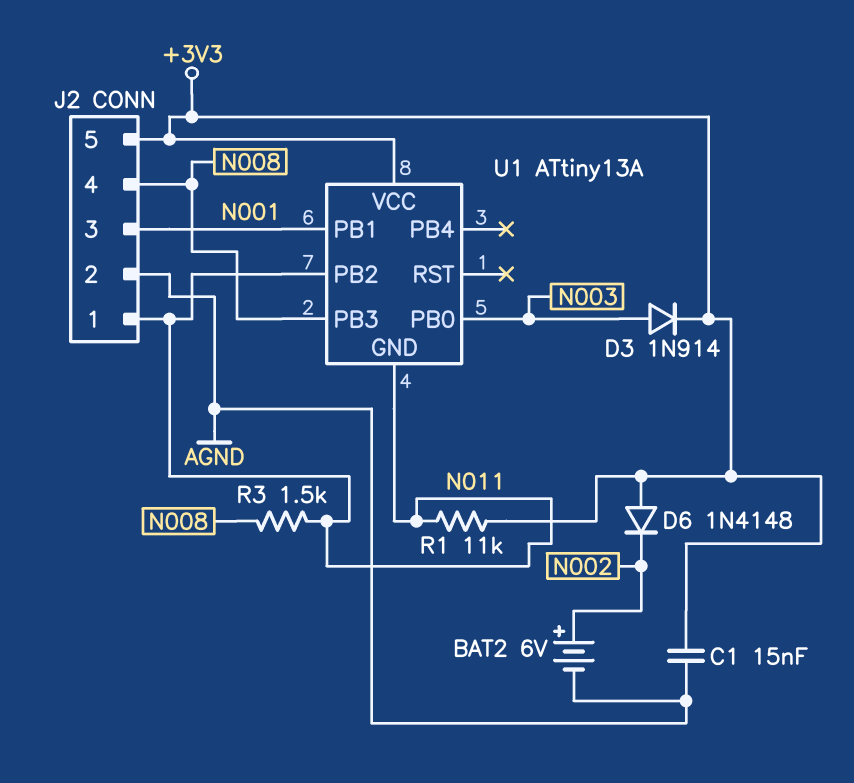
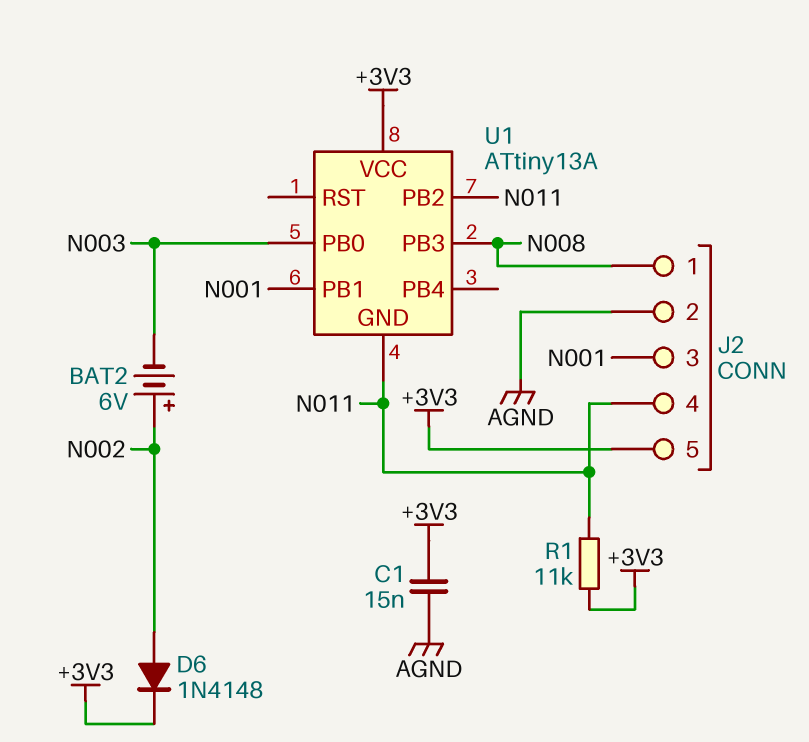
BAT2: 6V (plus N002, minus AGND) -> 6V (plus N002, minus N003)
D3: diode 1N914 (A N003, K +3V3) -> none
D6: diode 1N4148 (A +3V3, K N002) -> diode 1N4148 (A N002, K +3V3)
J2 pin 1: N011 -> N008
J2 pin 4: N008 -> N011
R3: 1.5k (N008, N011) -> none

